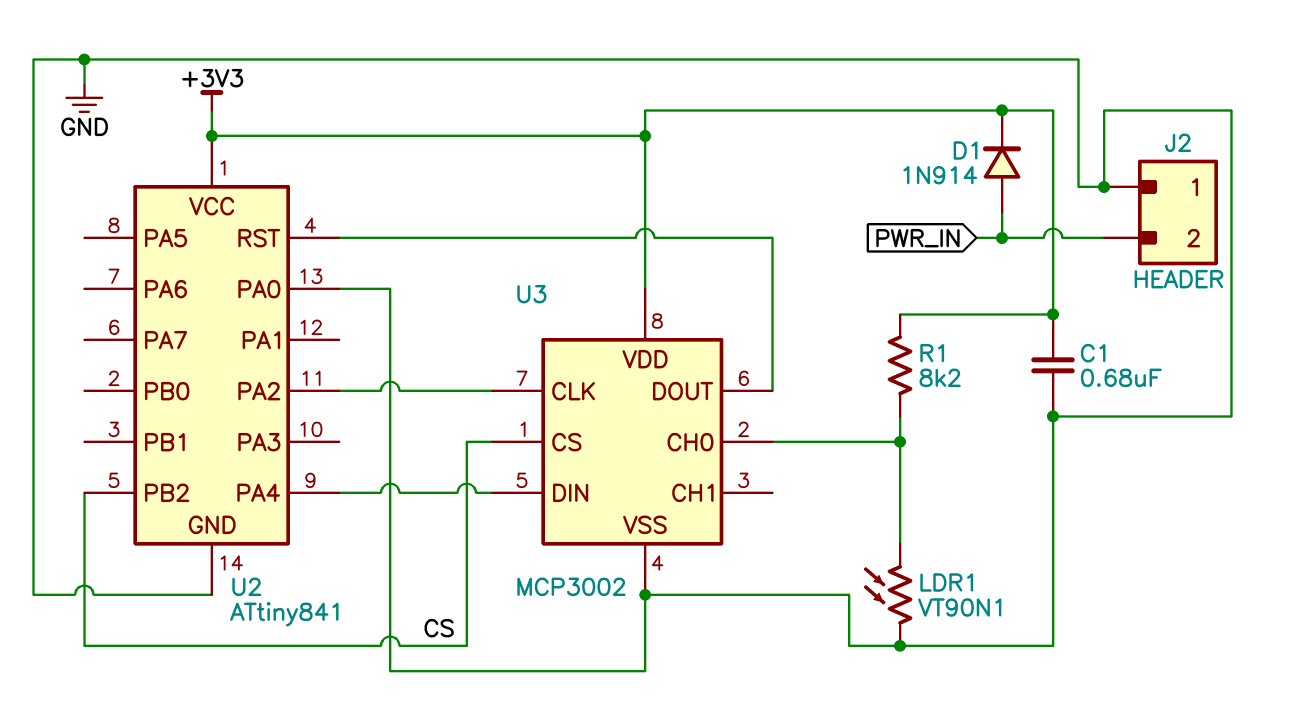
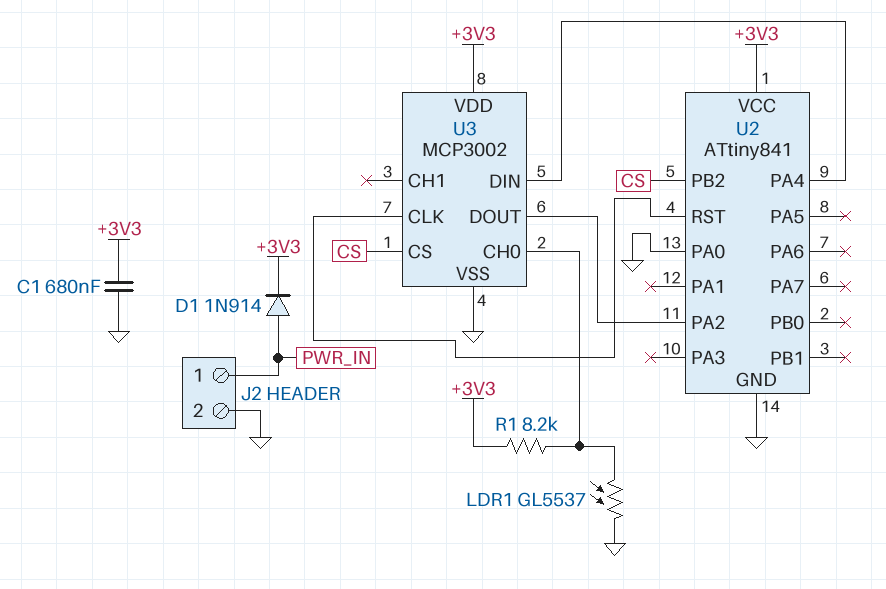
J2 pin 1: GND -> PWR_IN
J2 pin 2: PWR_IN -> GND
LDR1: VT90N1 (GND, U3/CH0) -> GL5537 (GND, U3/CH0)
U3 pin CLK: U2/PA2 -> U2/RST
U3 pin DOUT: U2/RST -> U2/PA2

